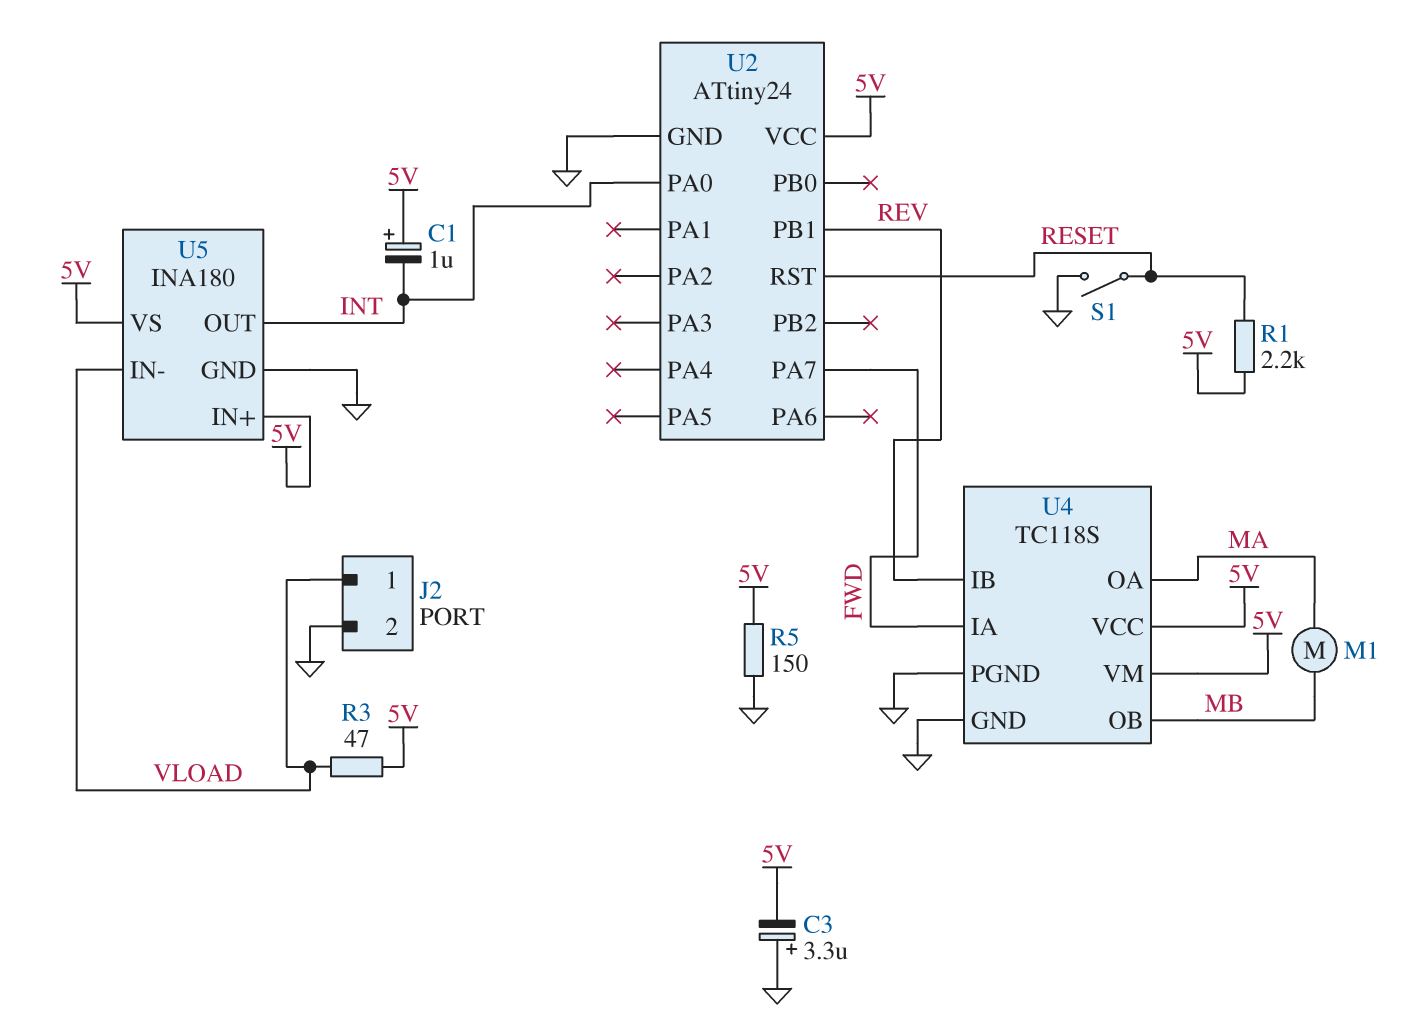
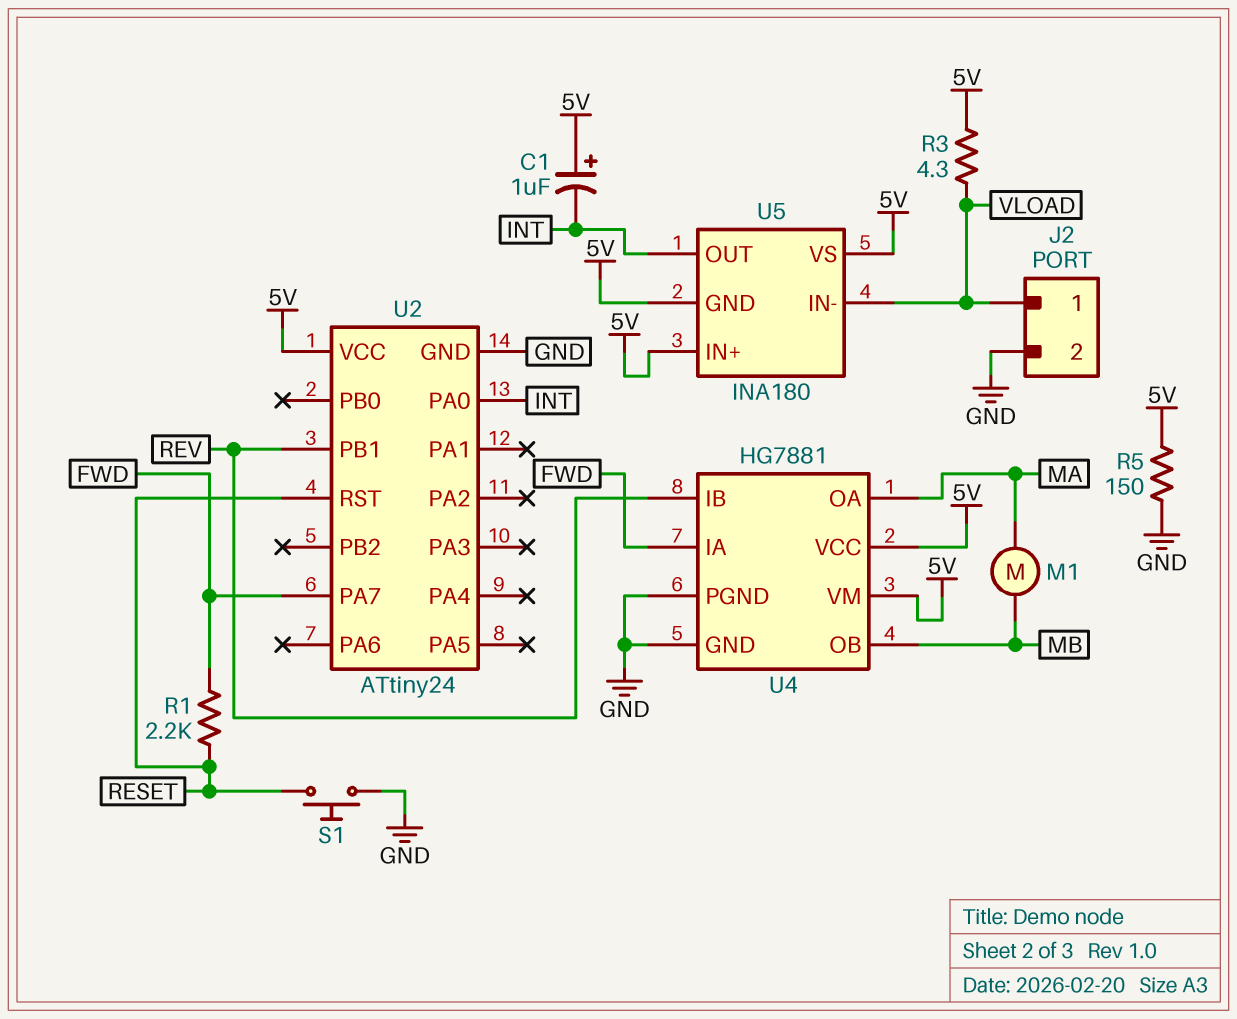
C3: 3.3uF (plus GND, minus 5V) -> none
R1: 2.2k (5V, RESET) -> 2.2k (FWD, RESET)
R3: 47 (5V, VLOAD) -> 4.3 (5V, VLOAD)
S1: switch (GND, RESET) -> button (GND, RESET)
U4: TC118S -> HG7881
U5 pin GND: GND -> 5V

